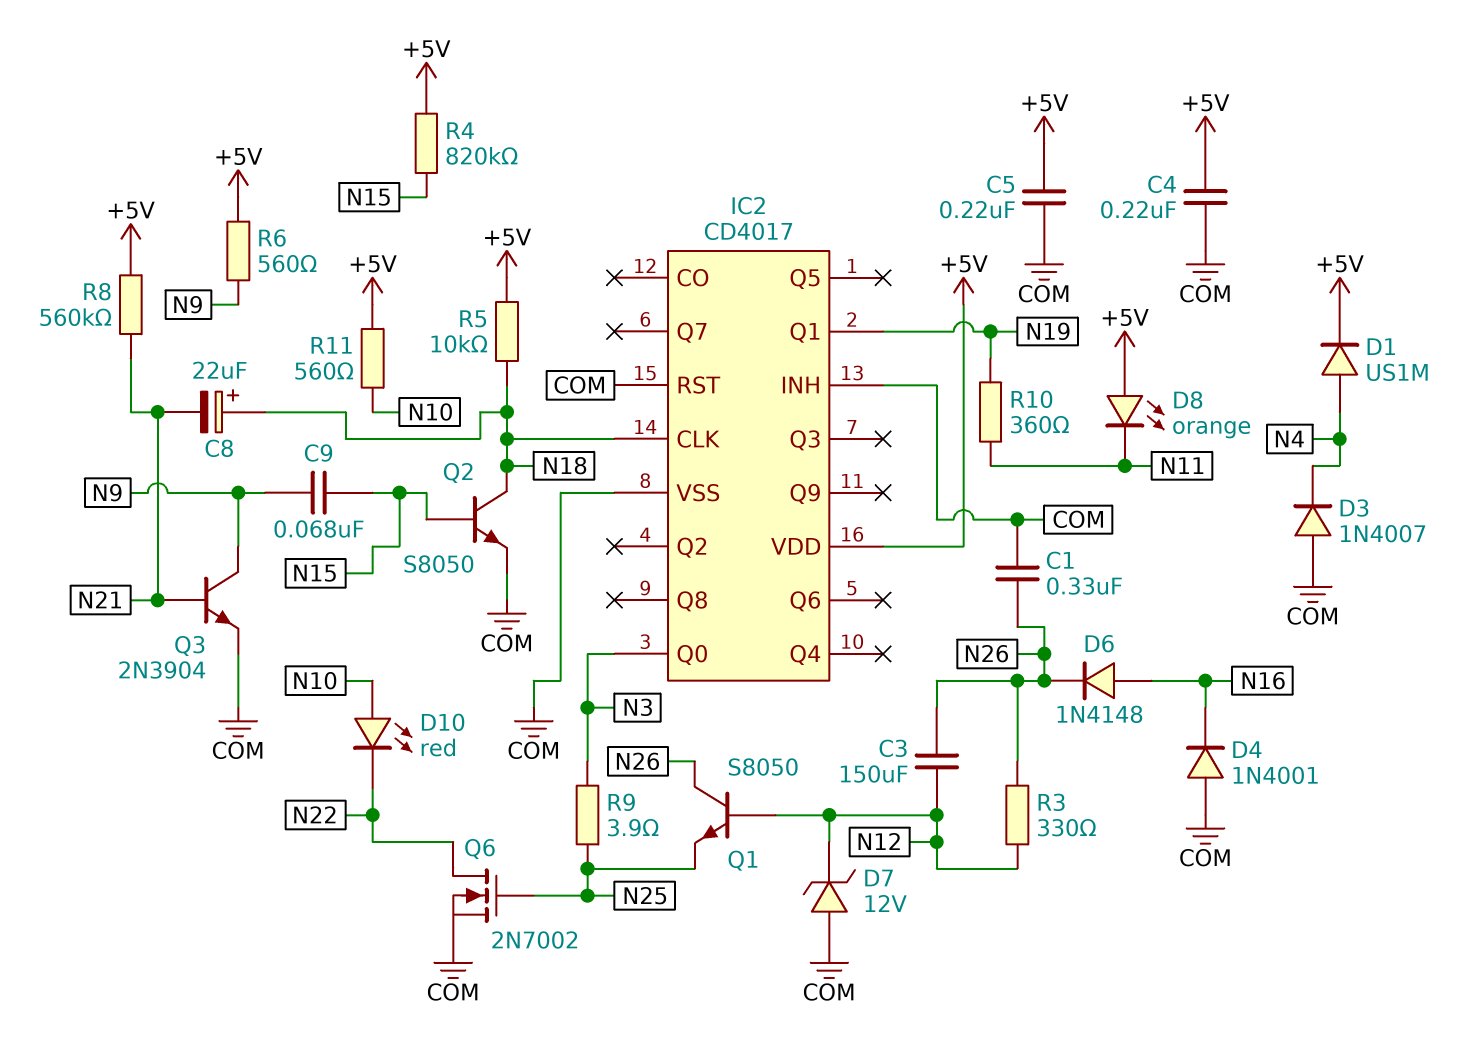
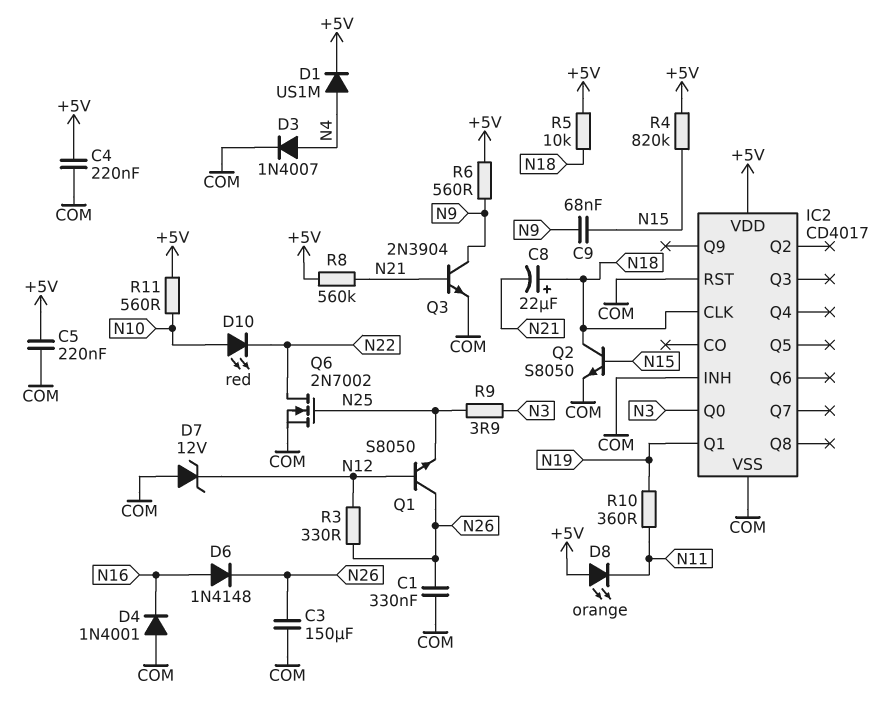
C3: 150uF (N12, N26) -> 150uF (COM, N26)
D3: diode 1N4007 (A COM, K N4) -> diode 1N4007 (A N4, K COM)

